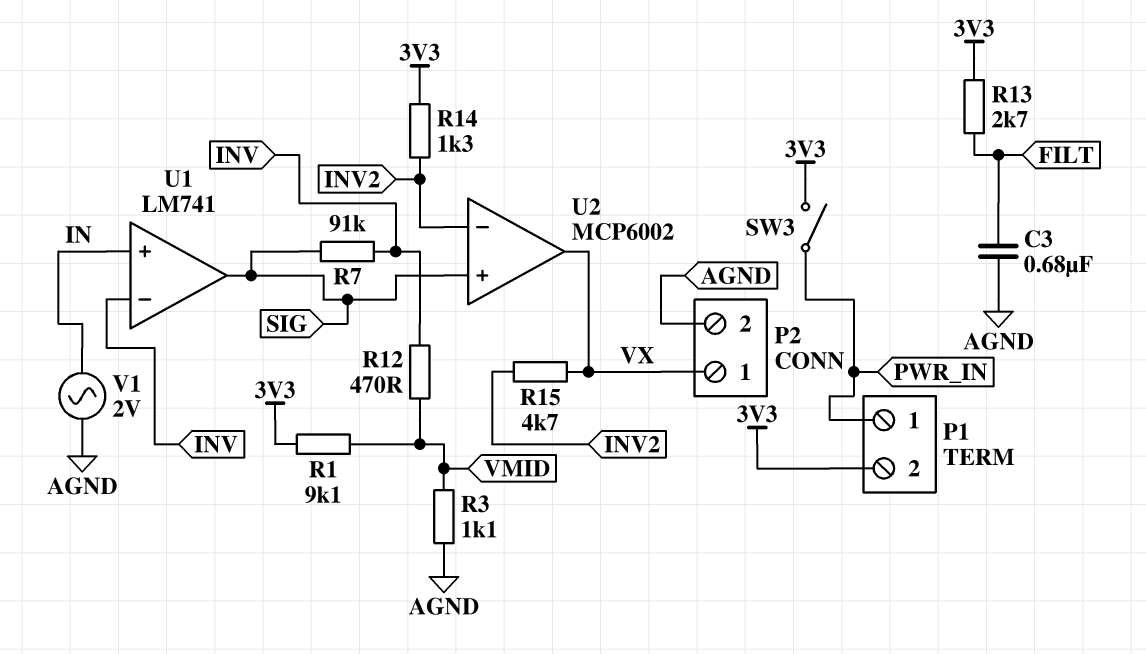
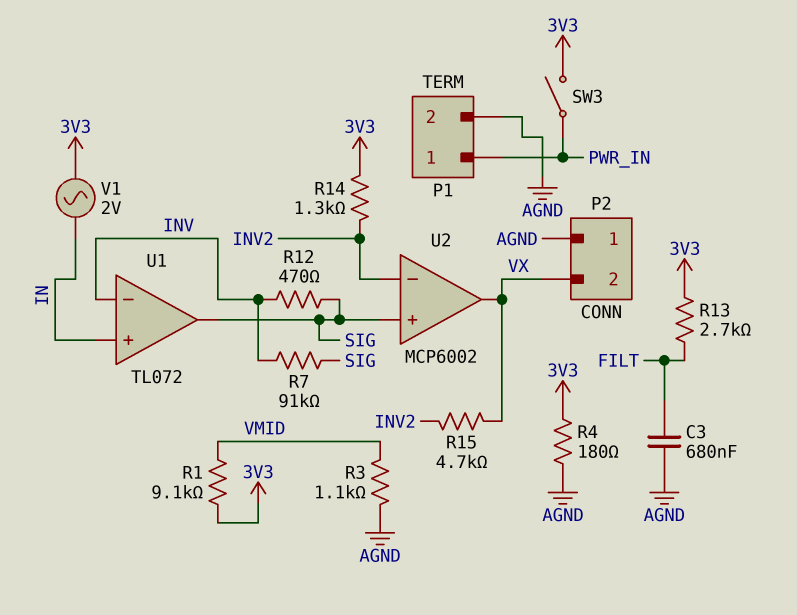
P1 pin 2: 3V3 -> AGND
P2 pin 1: VX -> AGND
P2 pin 2: AGND -> VX
R4: none -> 180 (3V3, AGND)
R12: 470 (INV, VMID) -> 470 (INV, SIG)
U1: LM741 -> TL072
V1: AC 2V (AGND, IN) -> AC 2V (3V3, IN)

